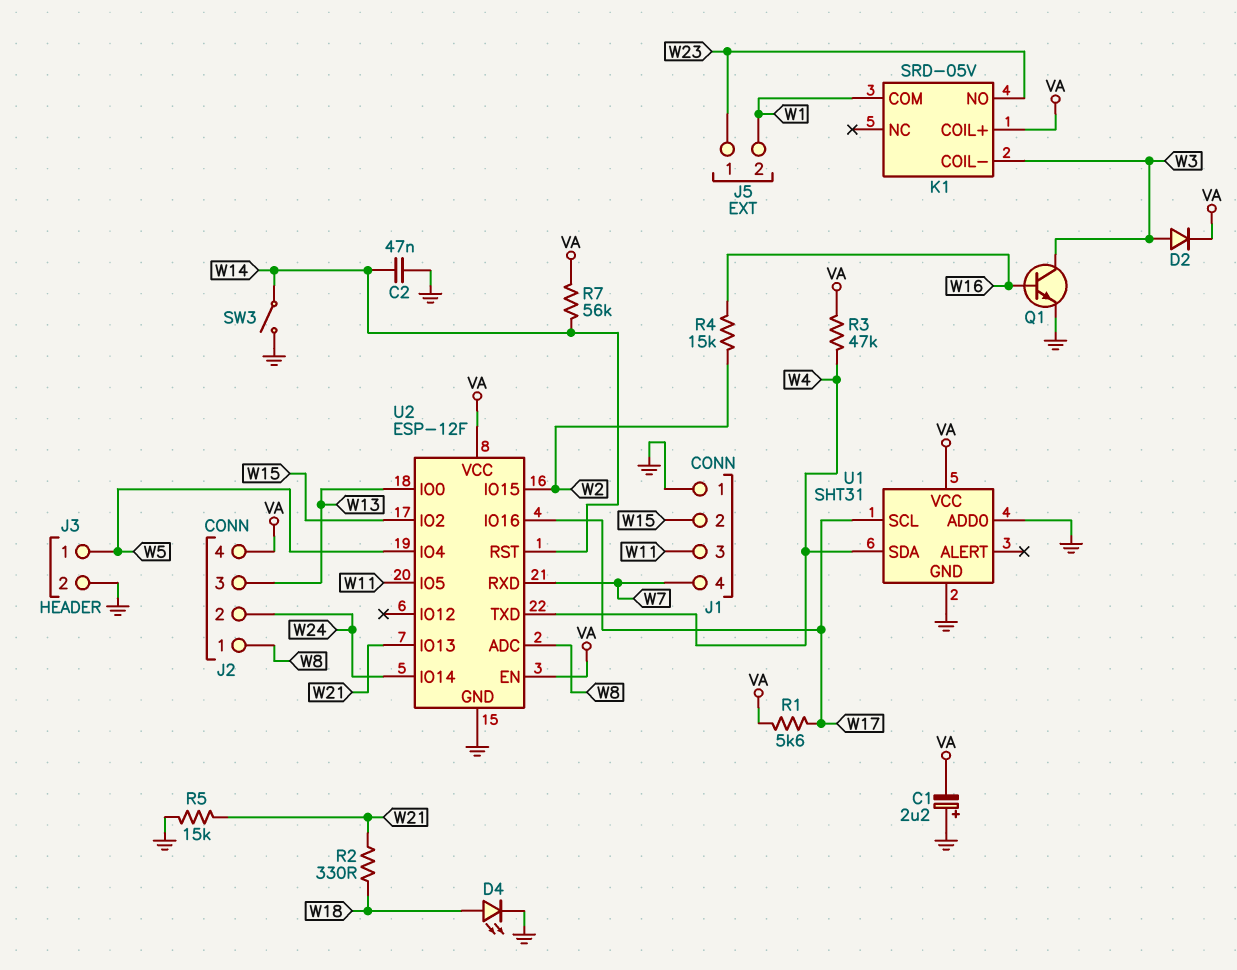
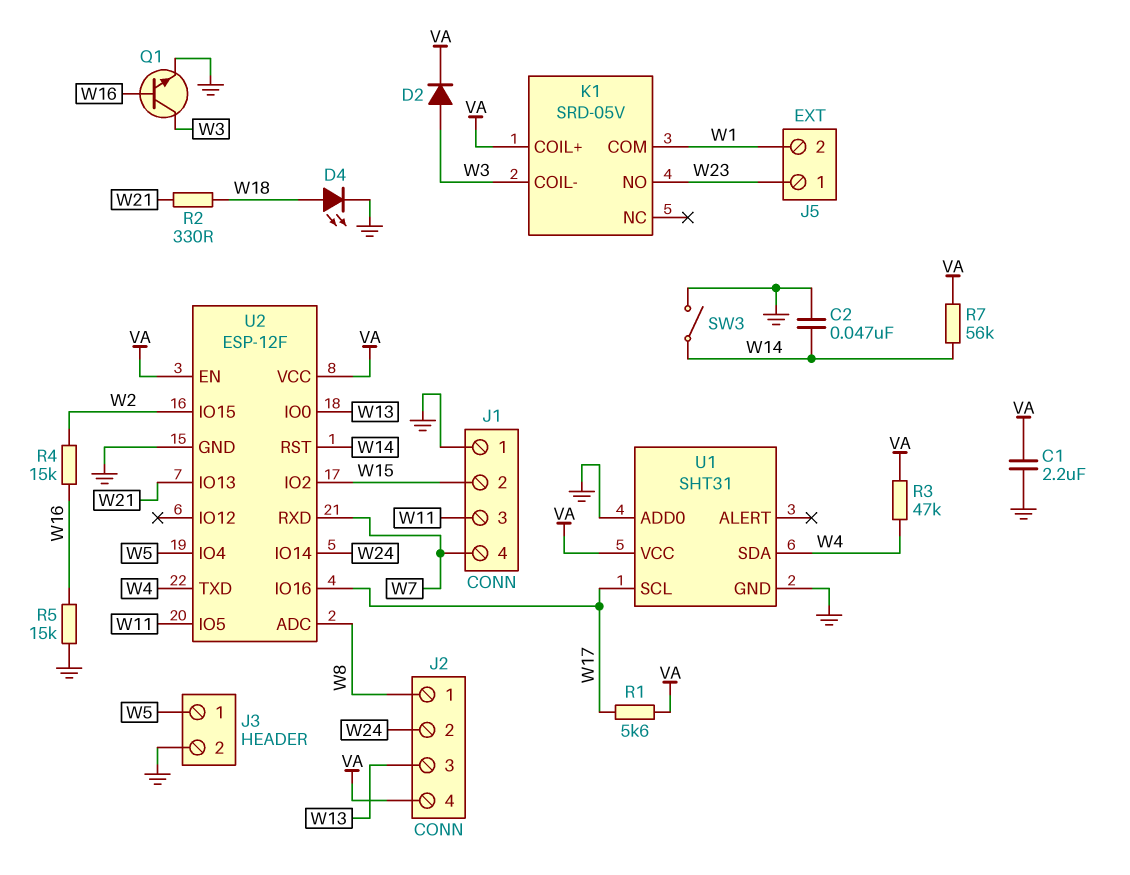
C1: 2.2uF (plus GND, minus VA) -> 2.2uF (GND, VA)
R5: 15k (GND, W21) -> 15k (GND, W16)

